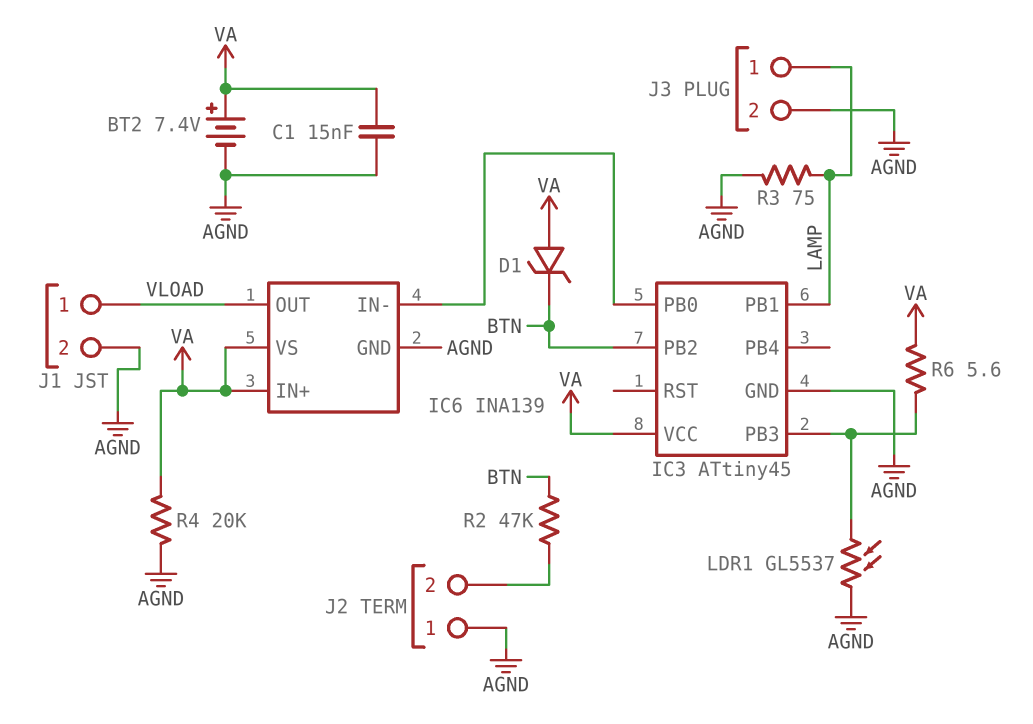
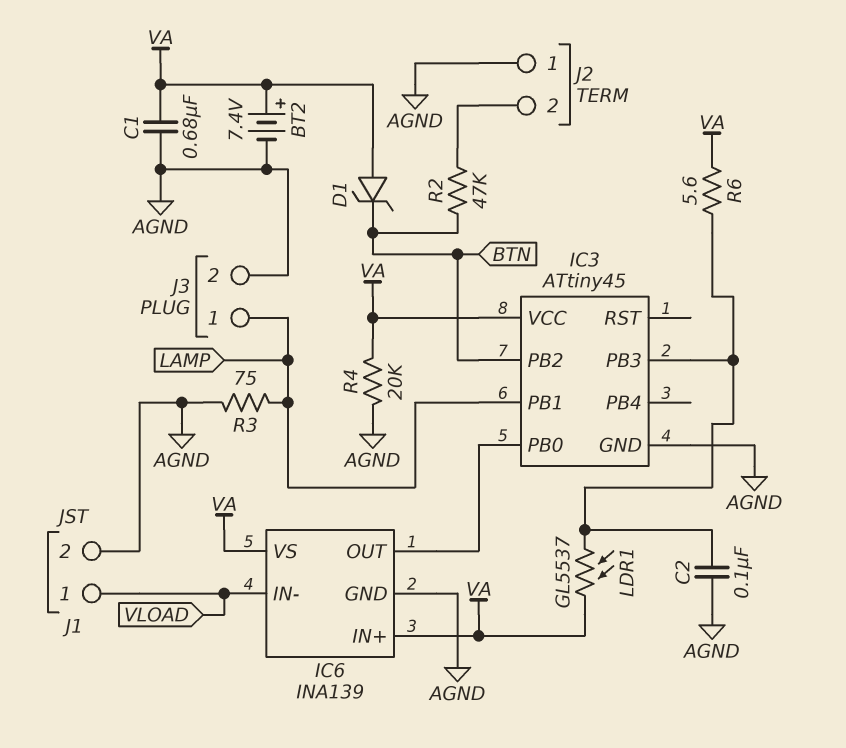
C1: 15nF (AGND, VA) -> 680nF (AGND, VA)
C2: none -> 100nF (AGND, IC3/PB3)
IC6 pin IN-: IC3/PB0 -> VLOAD
IC6 pin OUT: VLOAD -> IC3/PB0
LDR1: GL5537 (AGND, IC3/PB3) -> GL5537 (IC3/PB3, VA)

